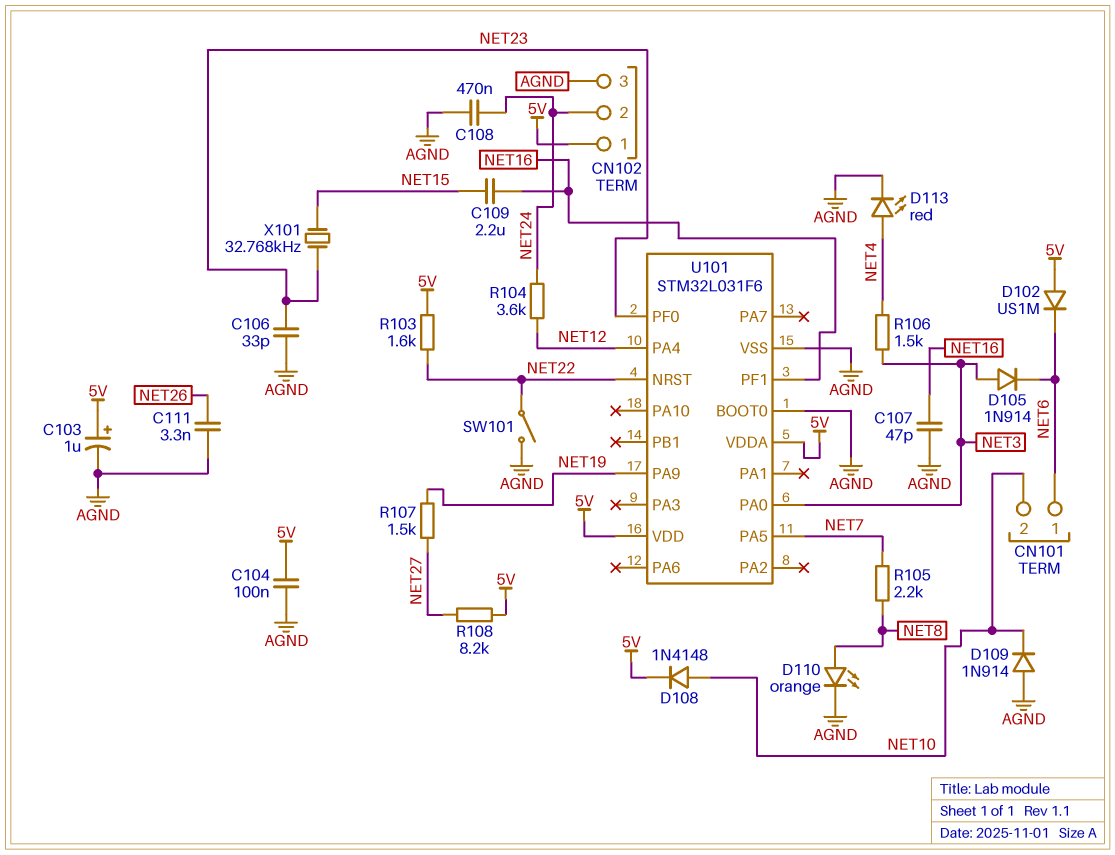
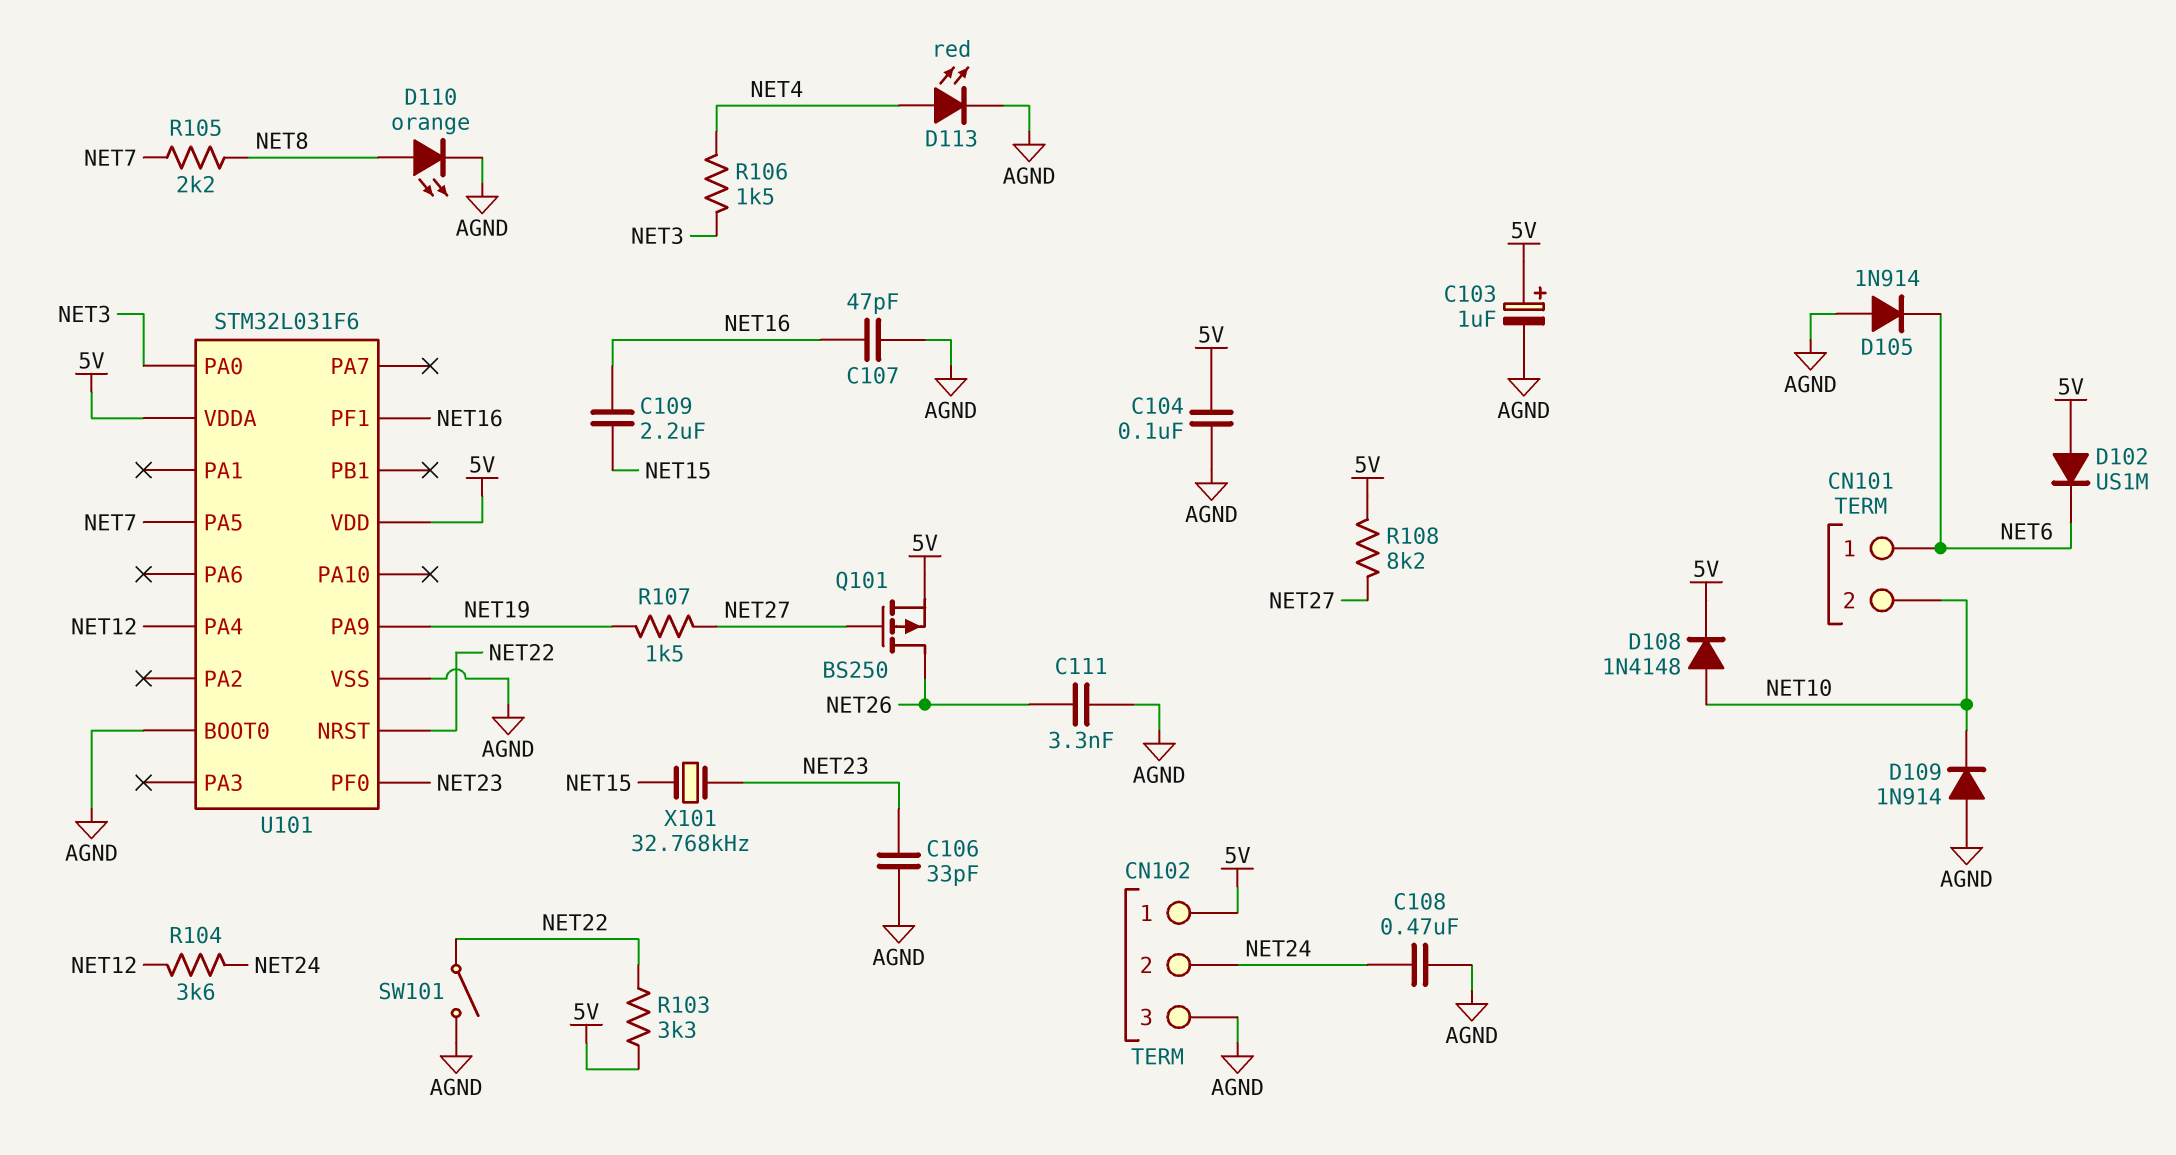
D105: diode 1N914 (A NET3, K NET6) -> diode 1N914 (A AGND, K NET6)
Q101: none -> PMOS BS250 (G NET27, D NET26, S 5V)
R103: 1.6k (5V, NET22) -> 3.3k (5V, NET22)

